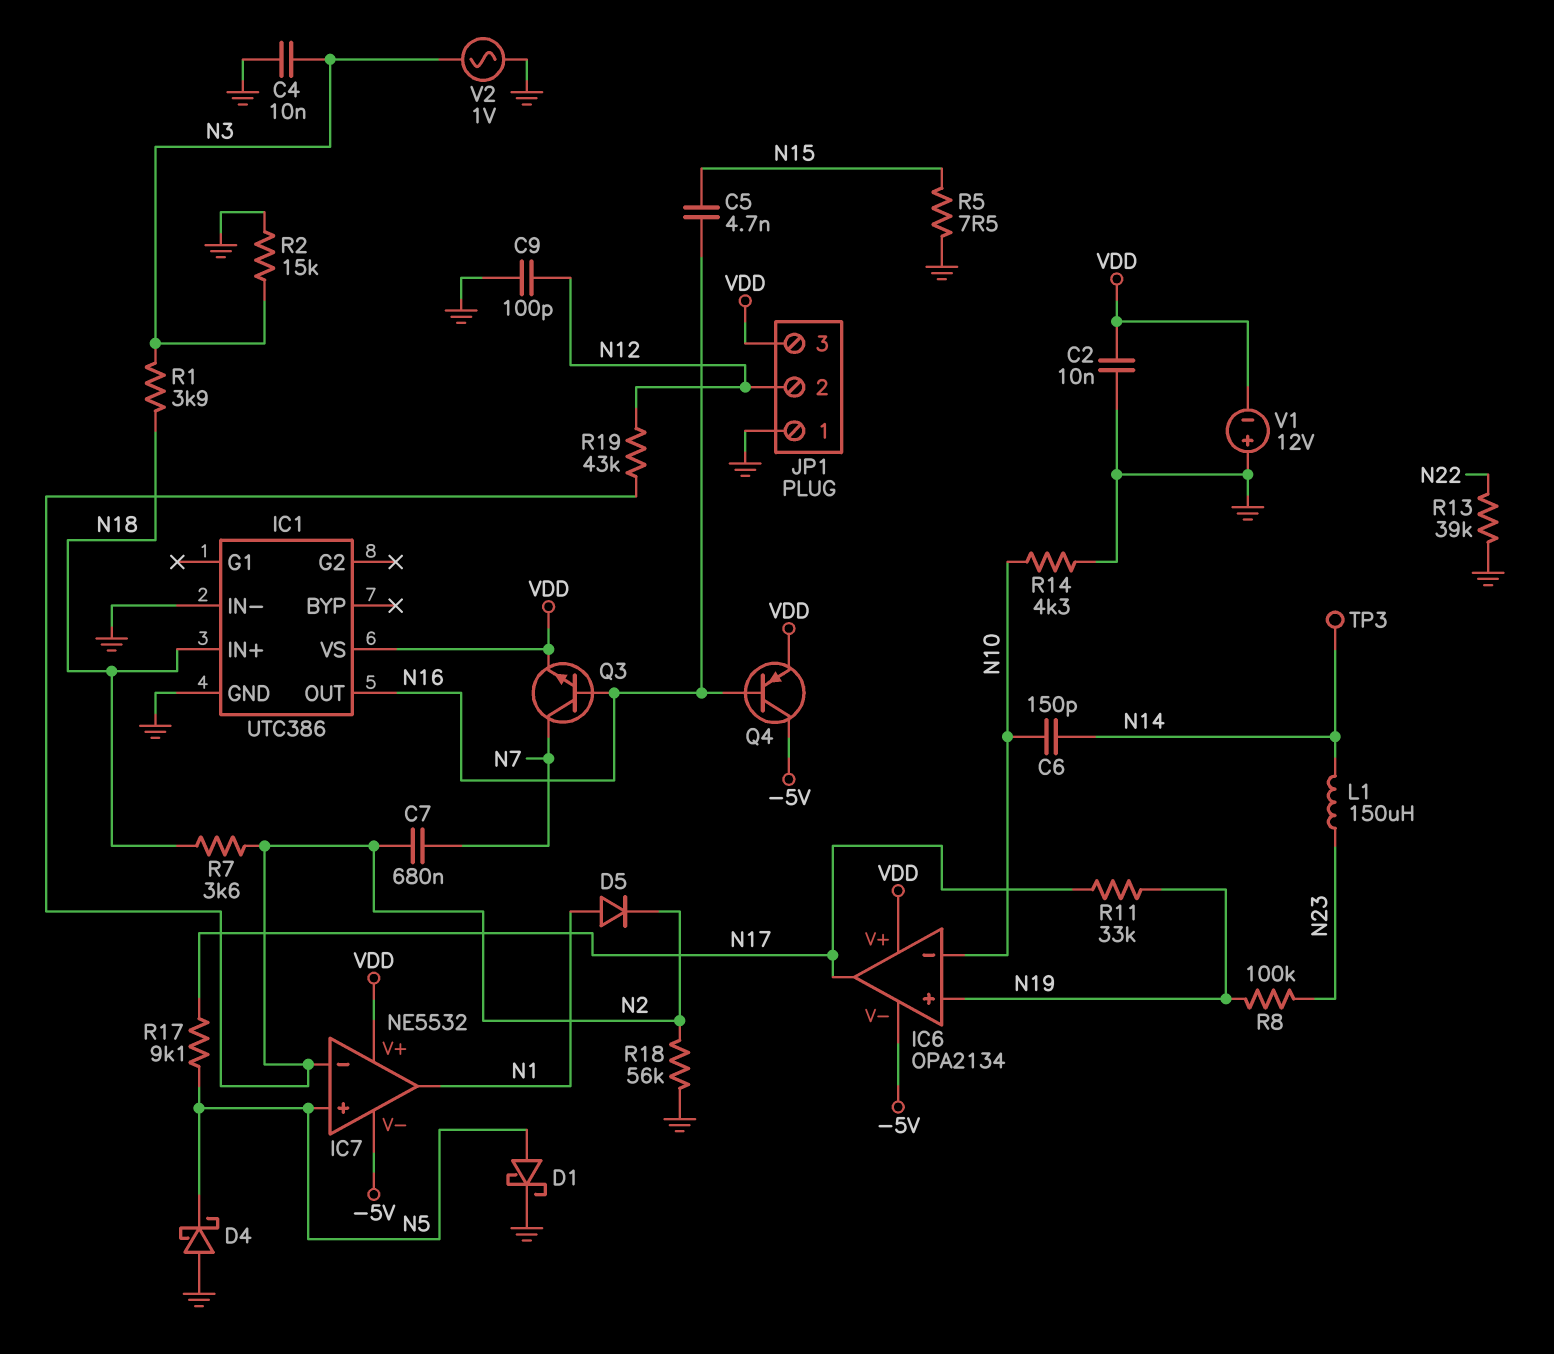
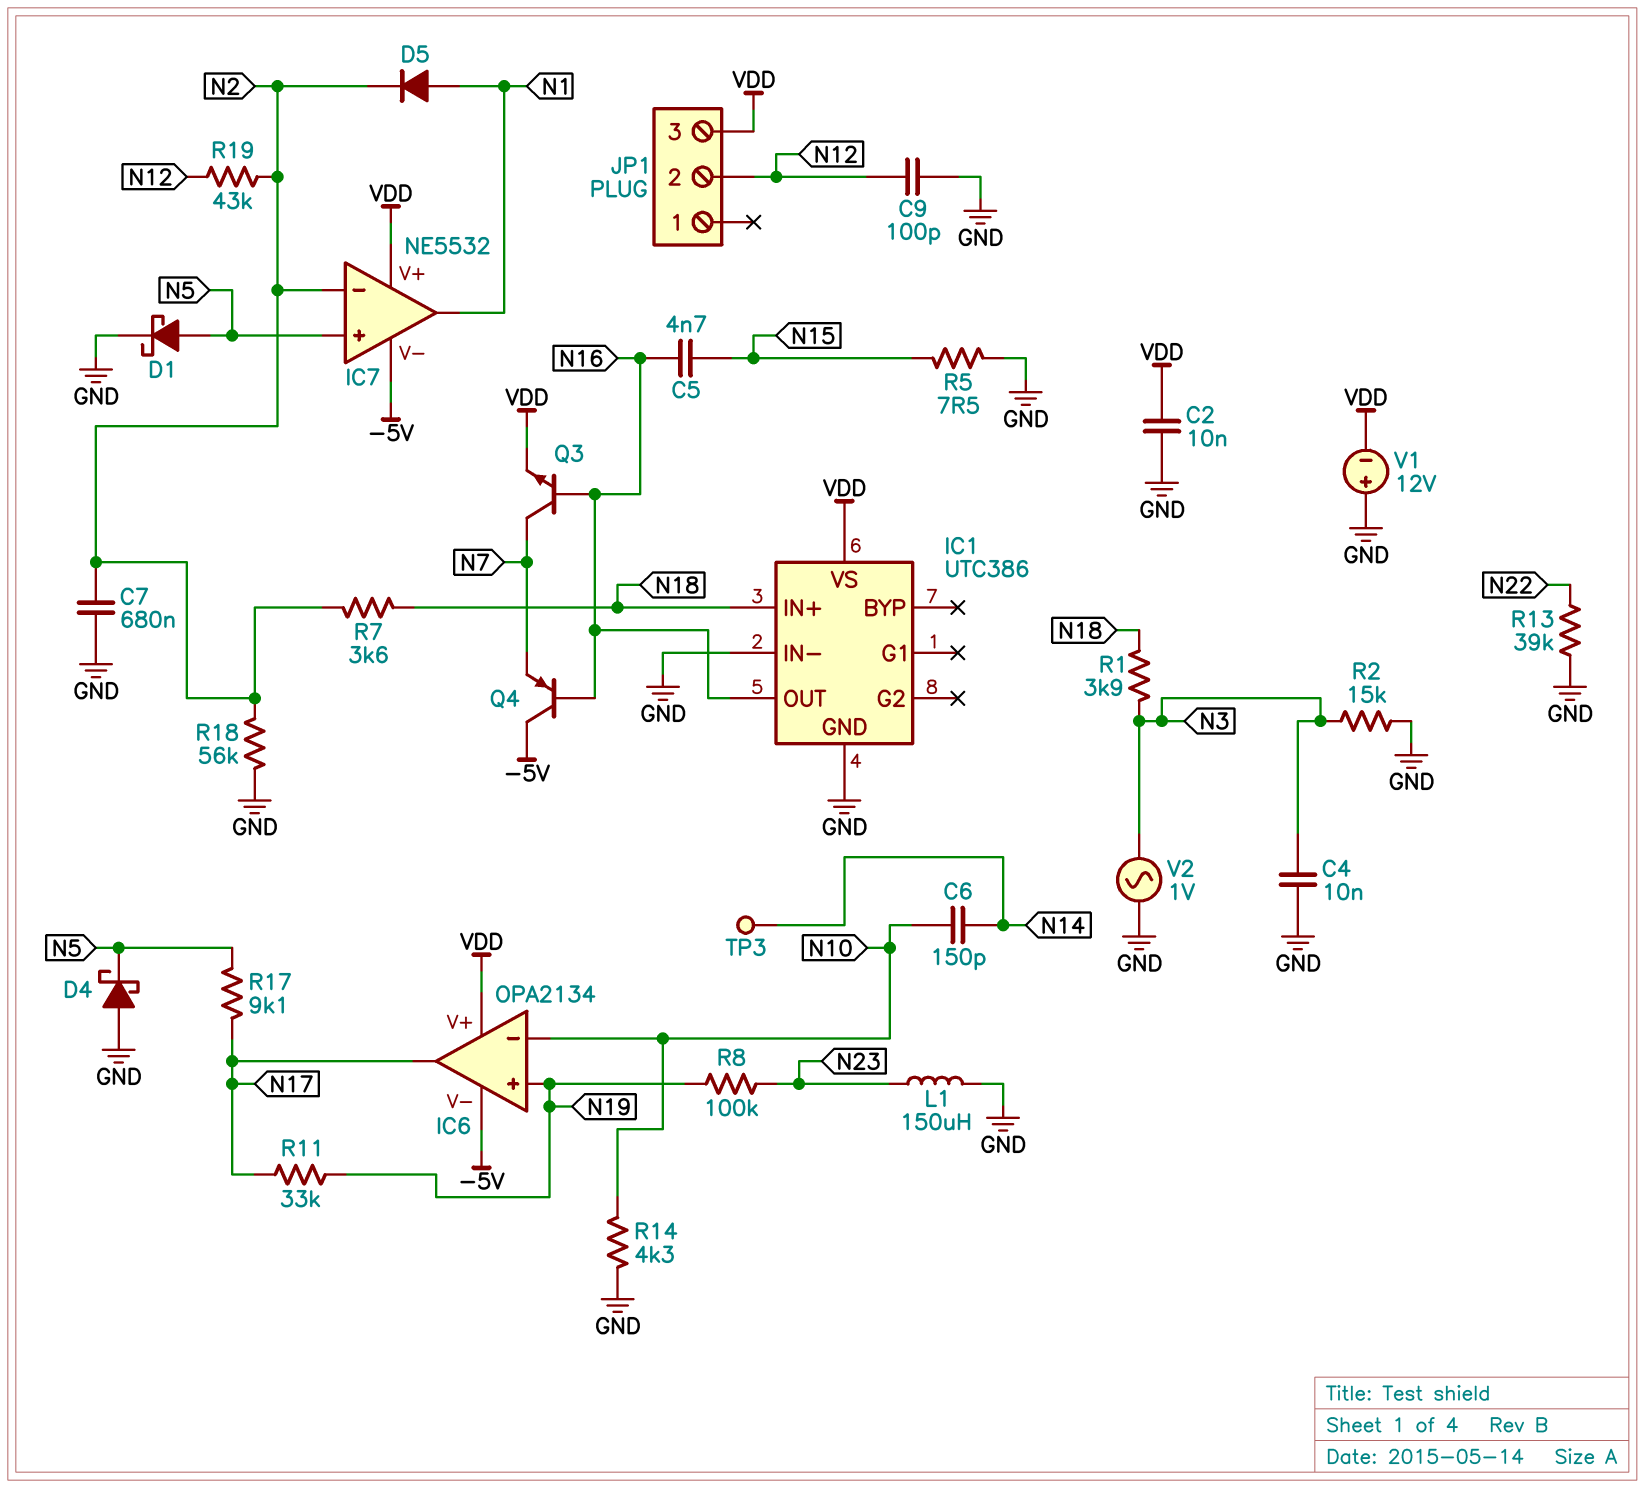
C7: 680nF (N2, N7) -> 680nF (GND, N2)
JP1 pin 1: GND -> none
L1: 150uH (N14, N23) -> 150uH (GND, N23)
Q4: PNP (B N16, C -5V, E VDD) -> PNP (B N16, C -5V, E N7)

